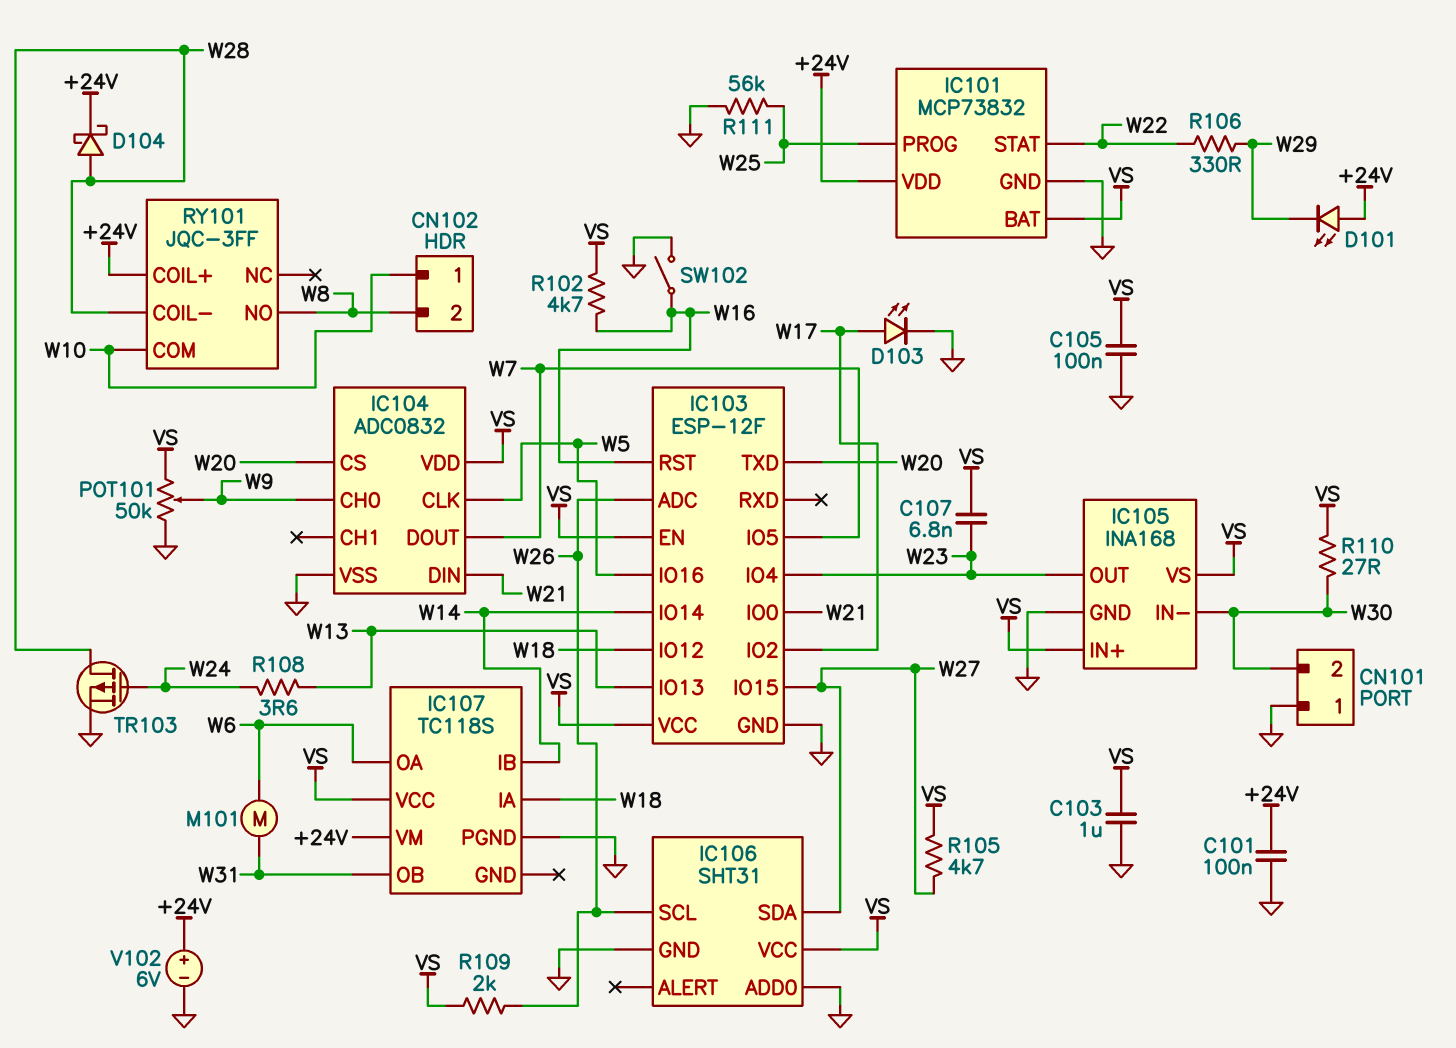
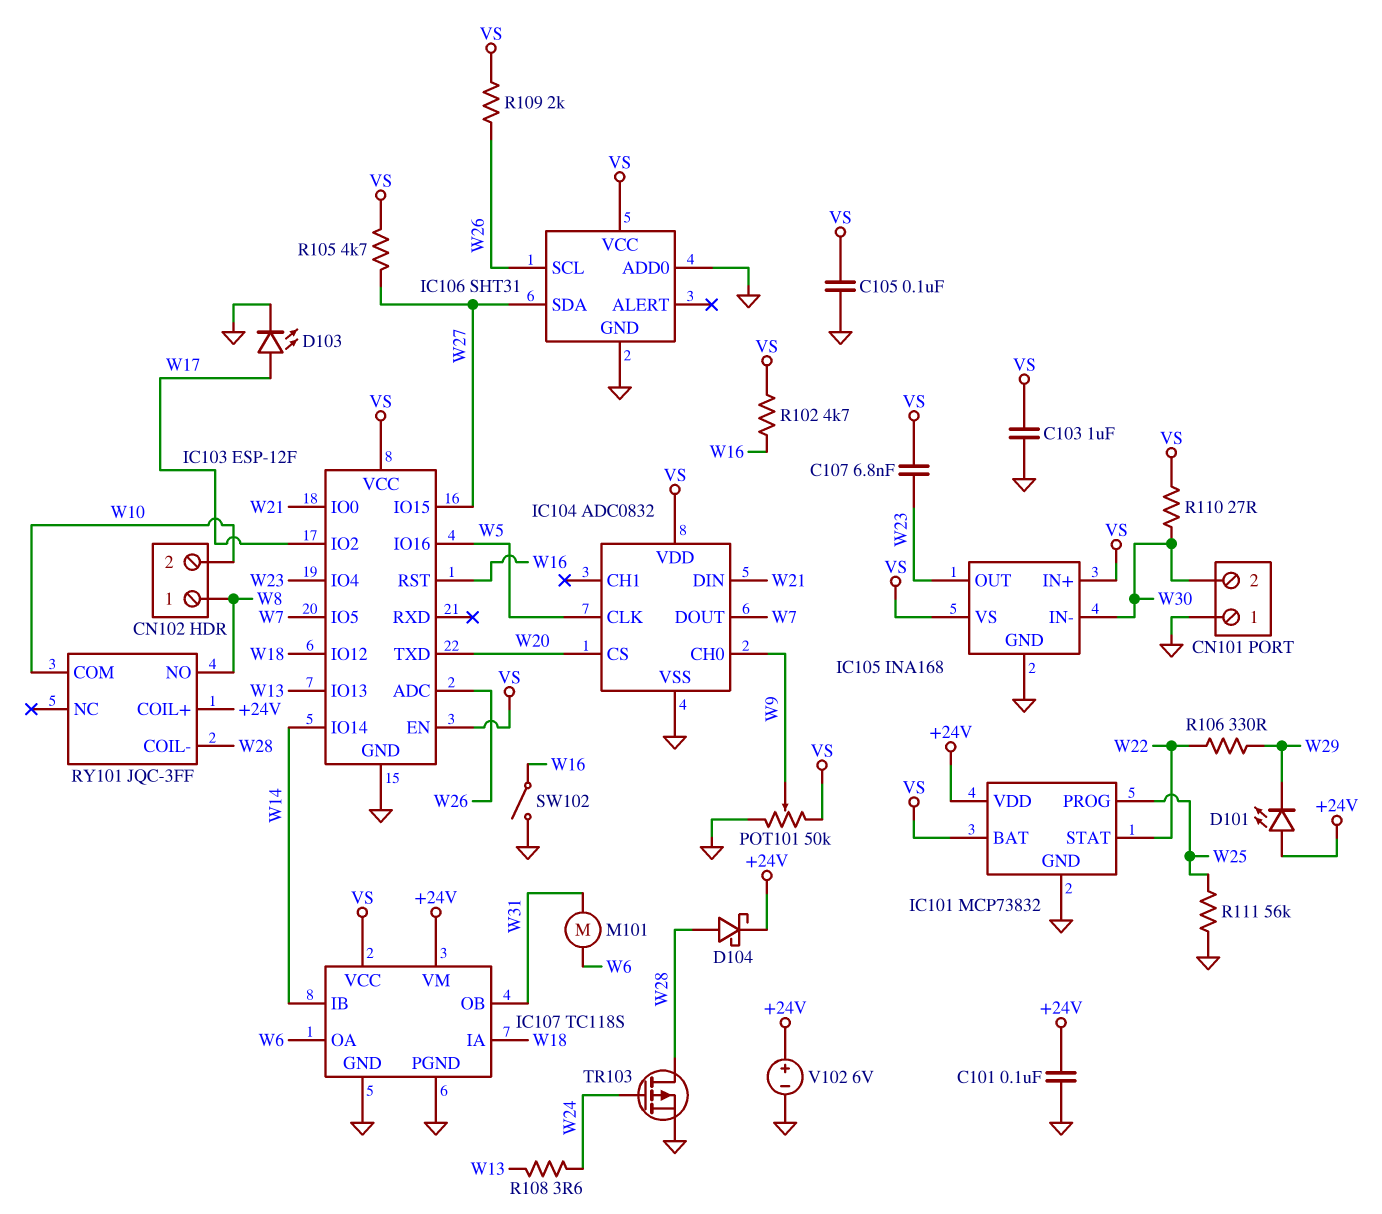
CN102 pin 1: W10 -> W8
CN102 pin 2: W8 -> W10
IC107 pin GND: none -> GND

